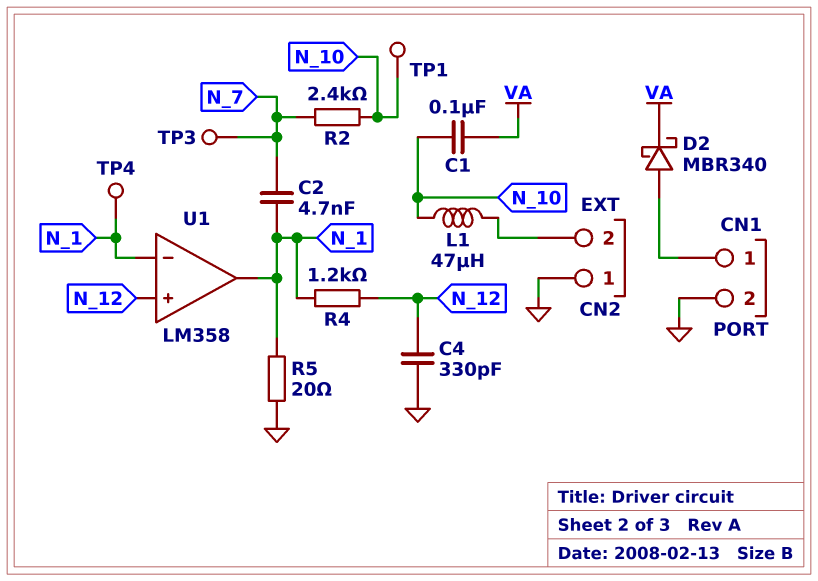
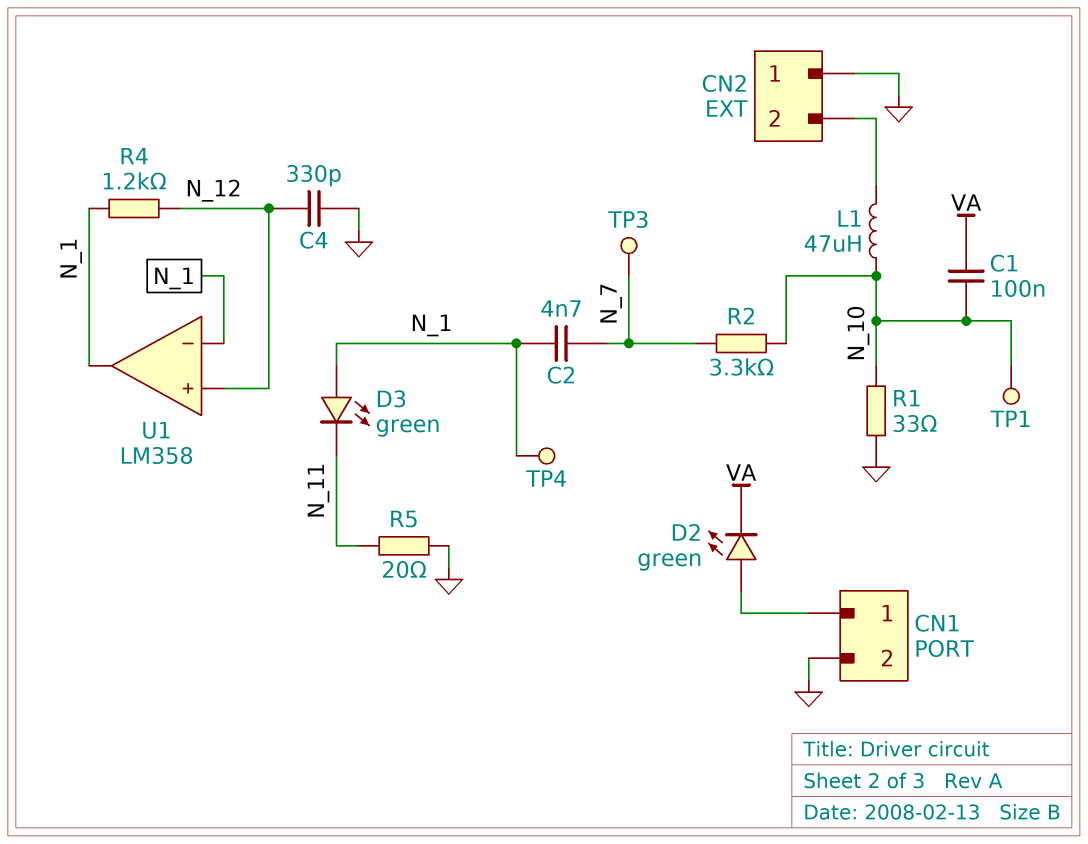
D2: schottky MBR340 (A CN1/1, K VA) -> LED green (A CN1/1, K VA)
D3: none -> LED green (A N_1, K N_11)
R1: none -> 33 (GND, N_10)
R2: 2.4k (N_7, N_10) -> 3.3k (N_7, N_10)
R5: 20 (GND, N_1) -> 20 (GND, N_11)

